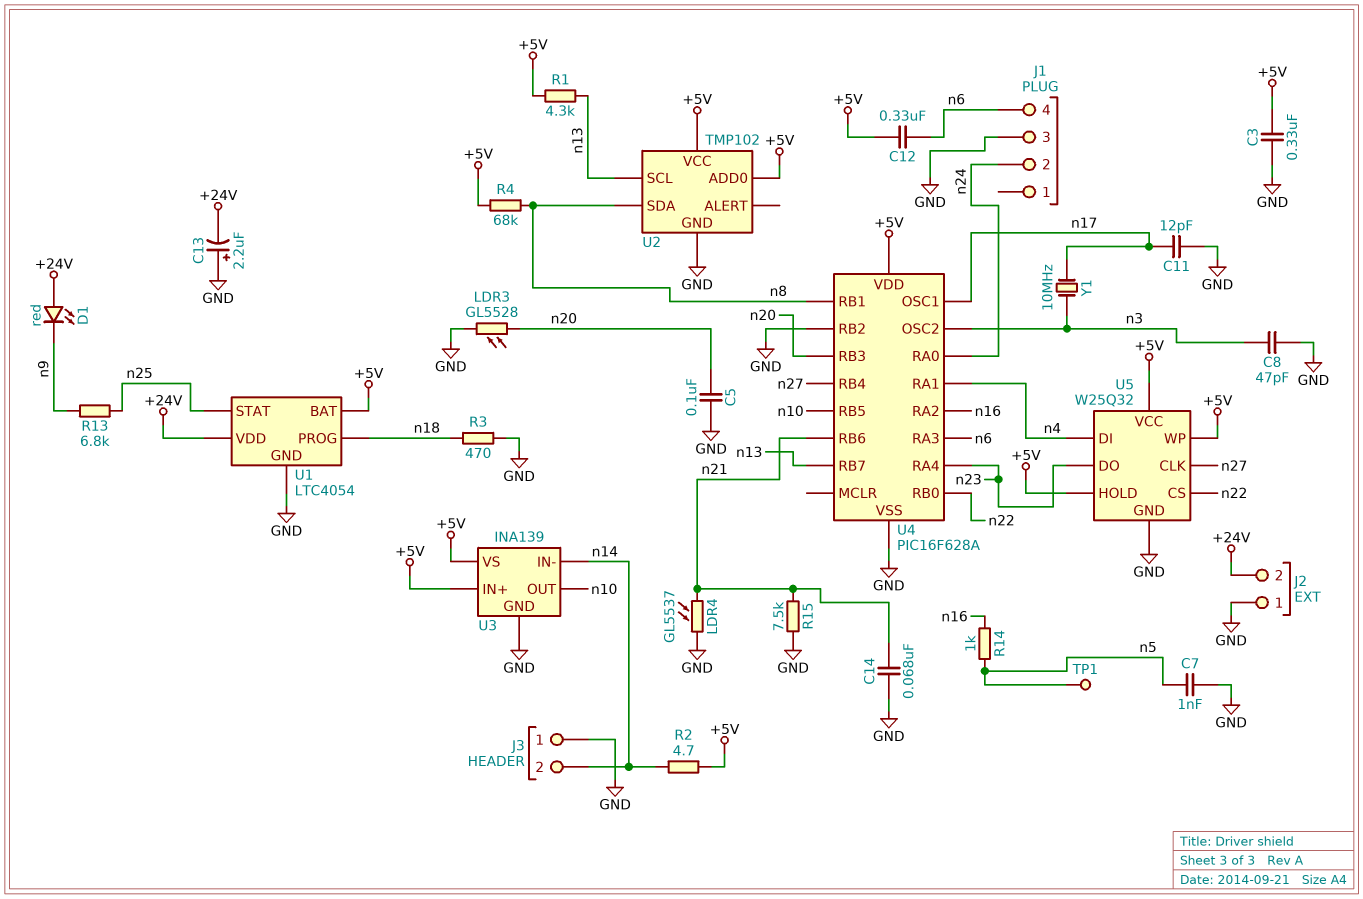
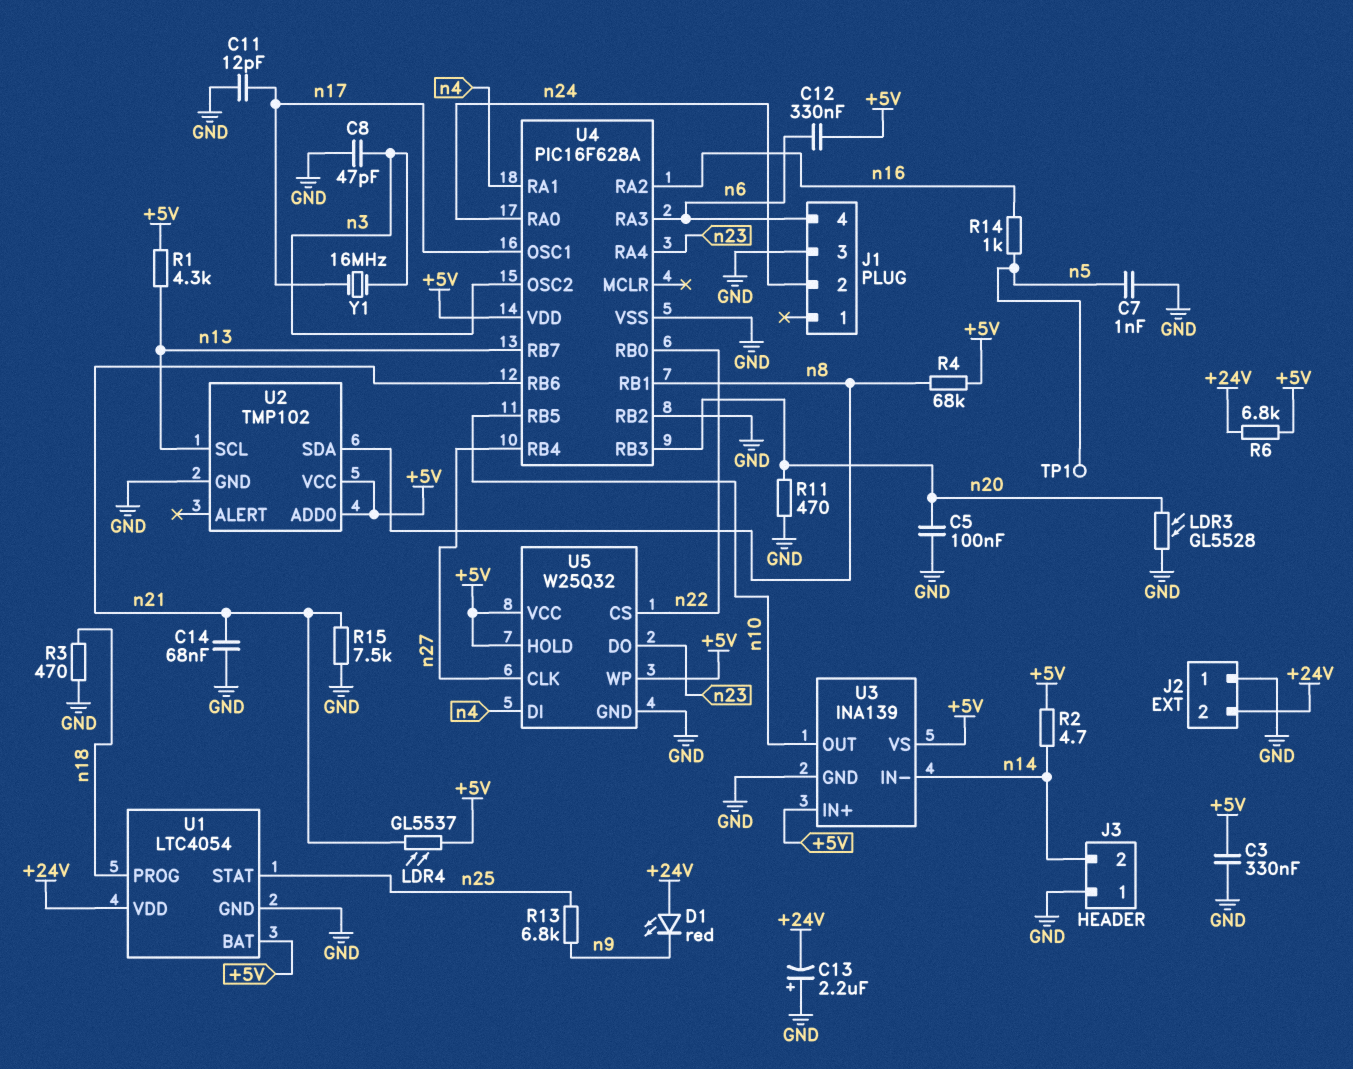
LDR4: GL5537 (GND, n21) -> GL5537 (+5V, n21)
R6: none -> 6.8k (+5V, +24V)
R11: none -> 470 (GND, n20)
Y1: 10MHz (n3, n17) -> 16MHz (n3, n17)

